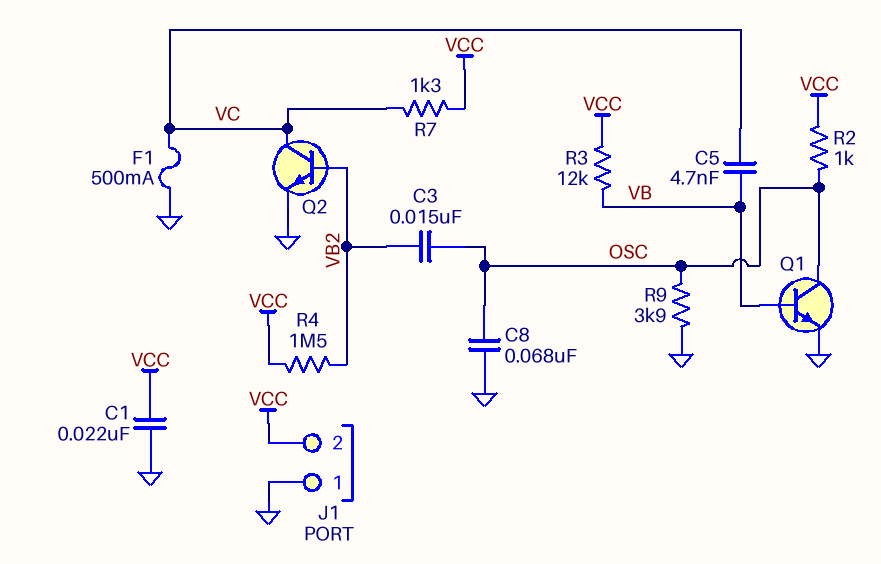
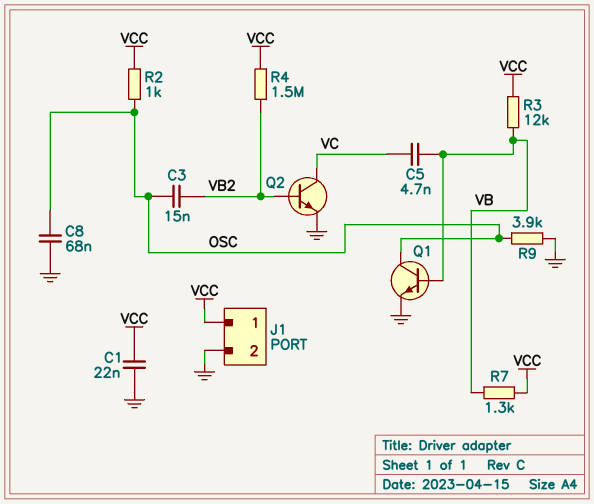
F1: 500mA (GND, VC) -> none
J1 pin 1: GND -> VCC
J1 pin 2: VCC -> GND
R7: 1.3k (VC, VCC) -> 1.3k (VB, VCC)

